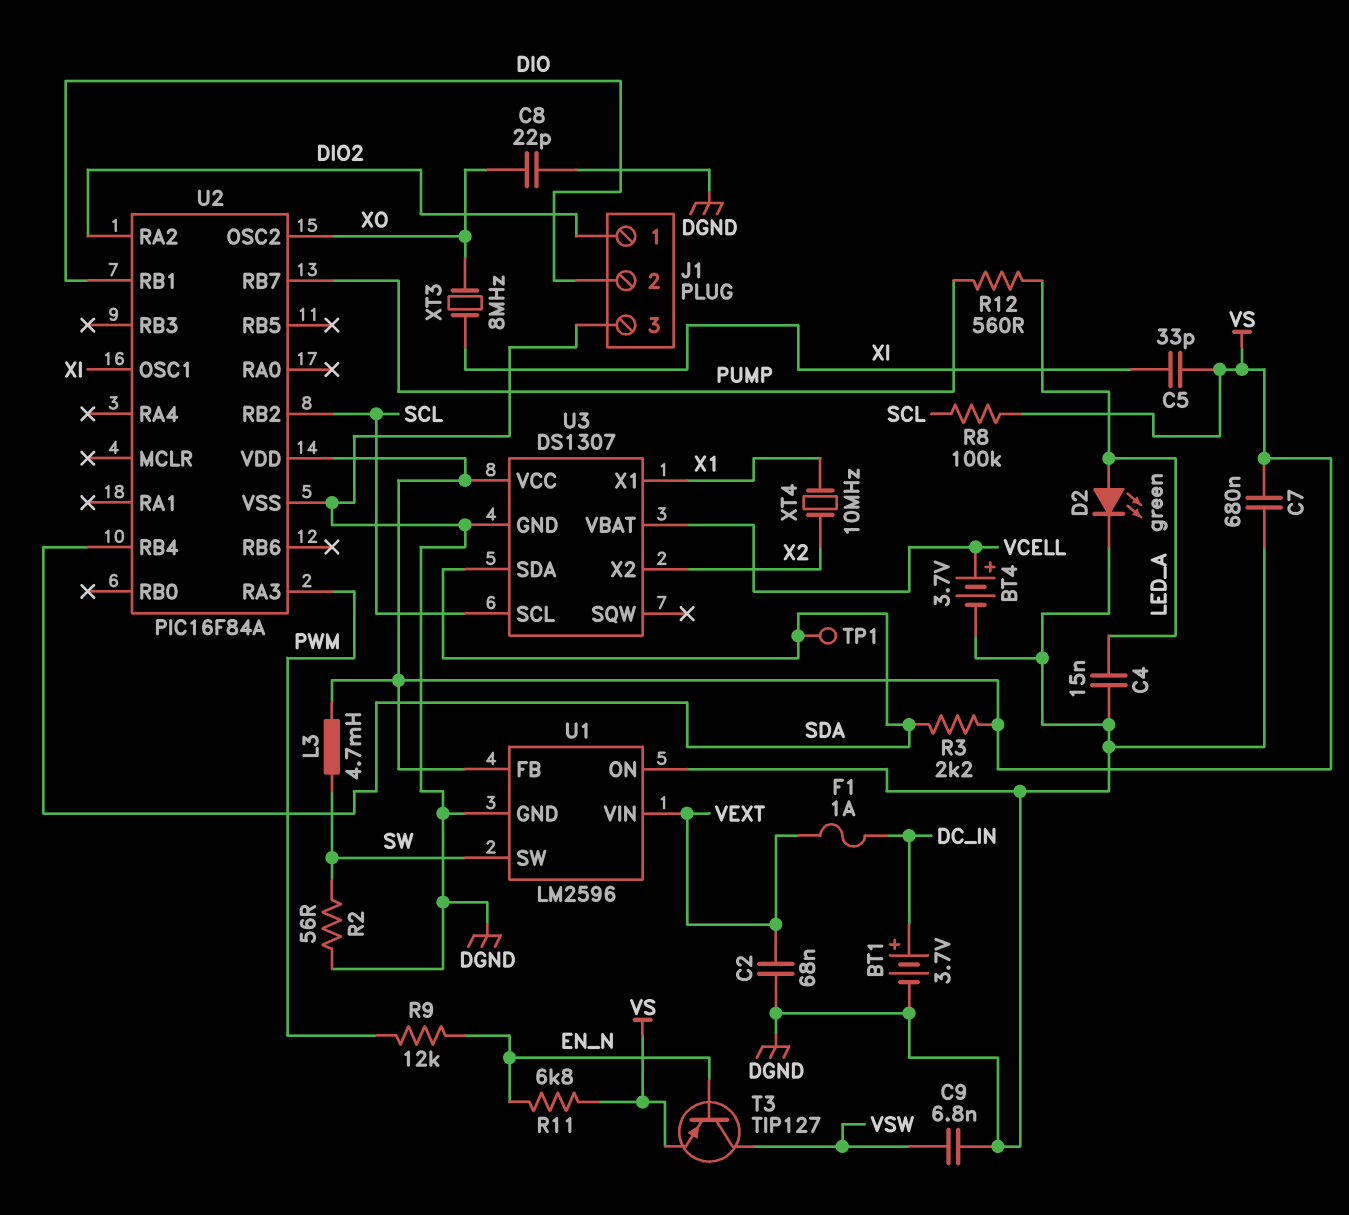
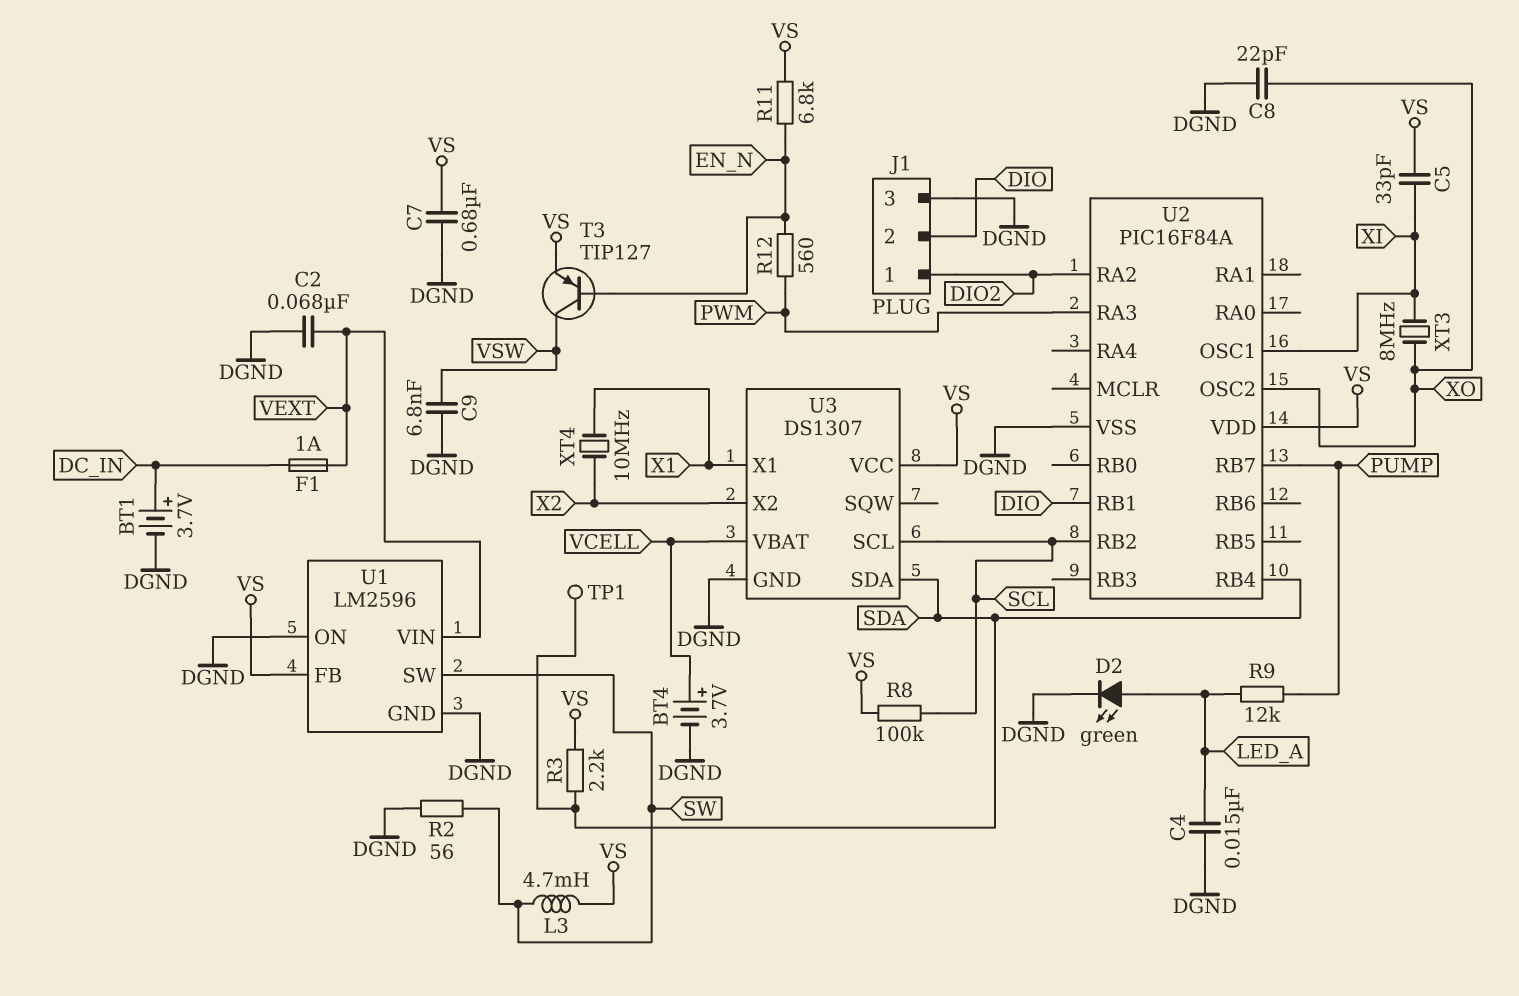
R9: 12k (EN_N, PWM) -> 12k (LED_A, PUMP)
R12: 560 (LED_A, PUMP) -> 560 (EN_N, PWM)

